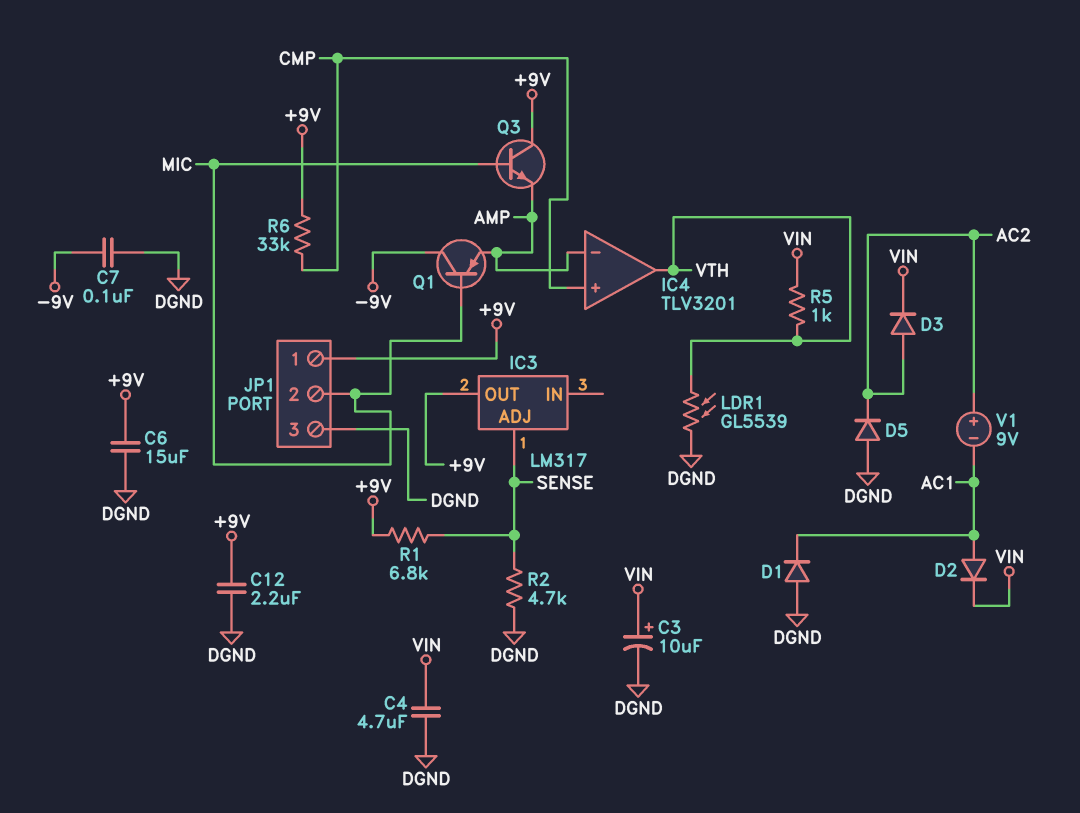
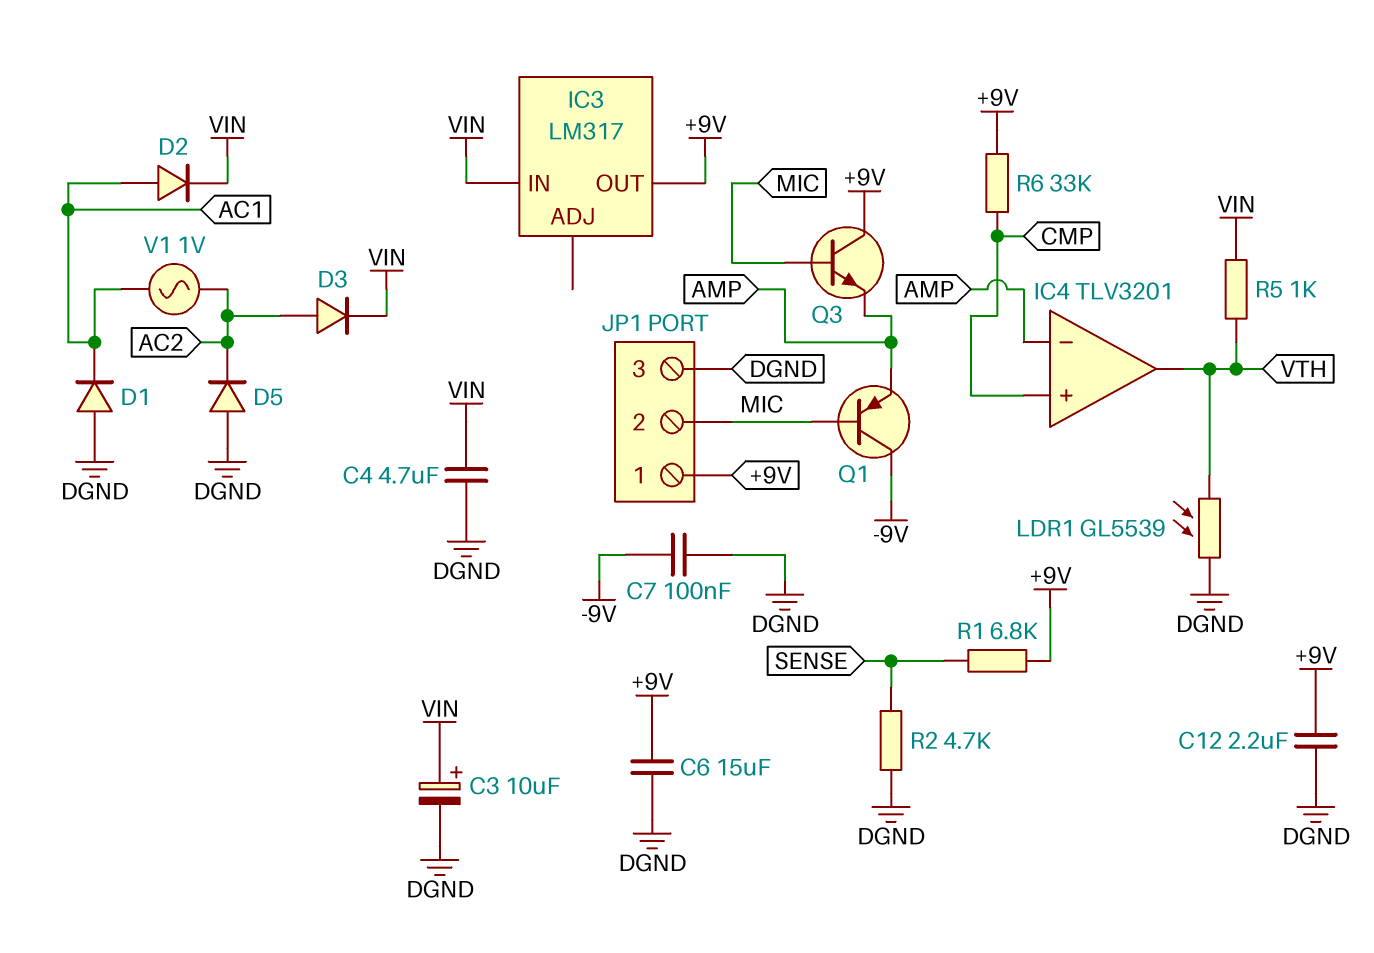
IC3 pin ADJ: SENSE -> none
IC3 pin IN: none -> VIN
V1: 9V (plus AC2, minus AC1) -> AC 1V (AC1, AC2)

